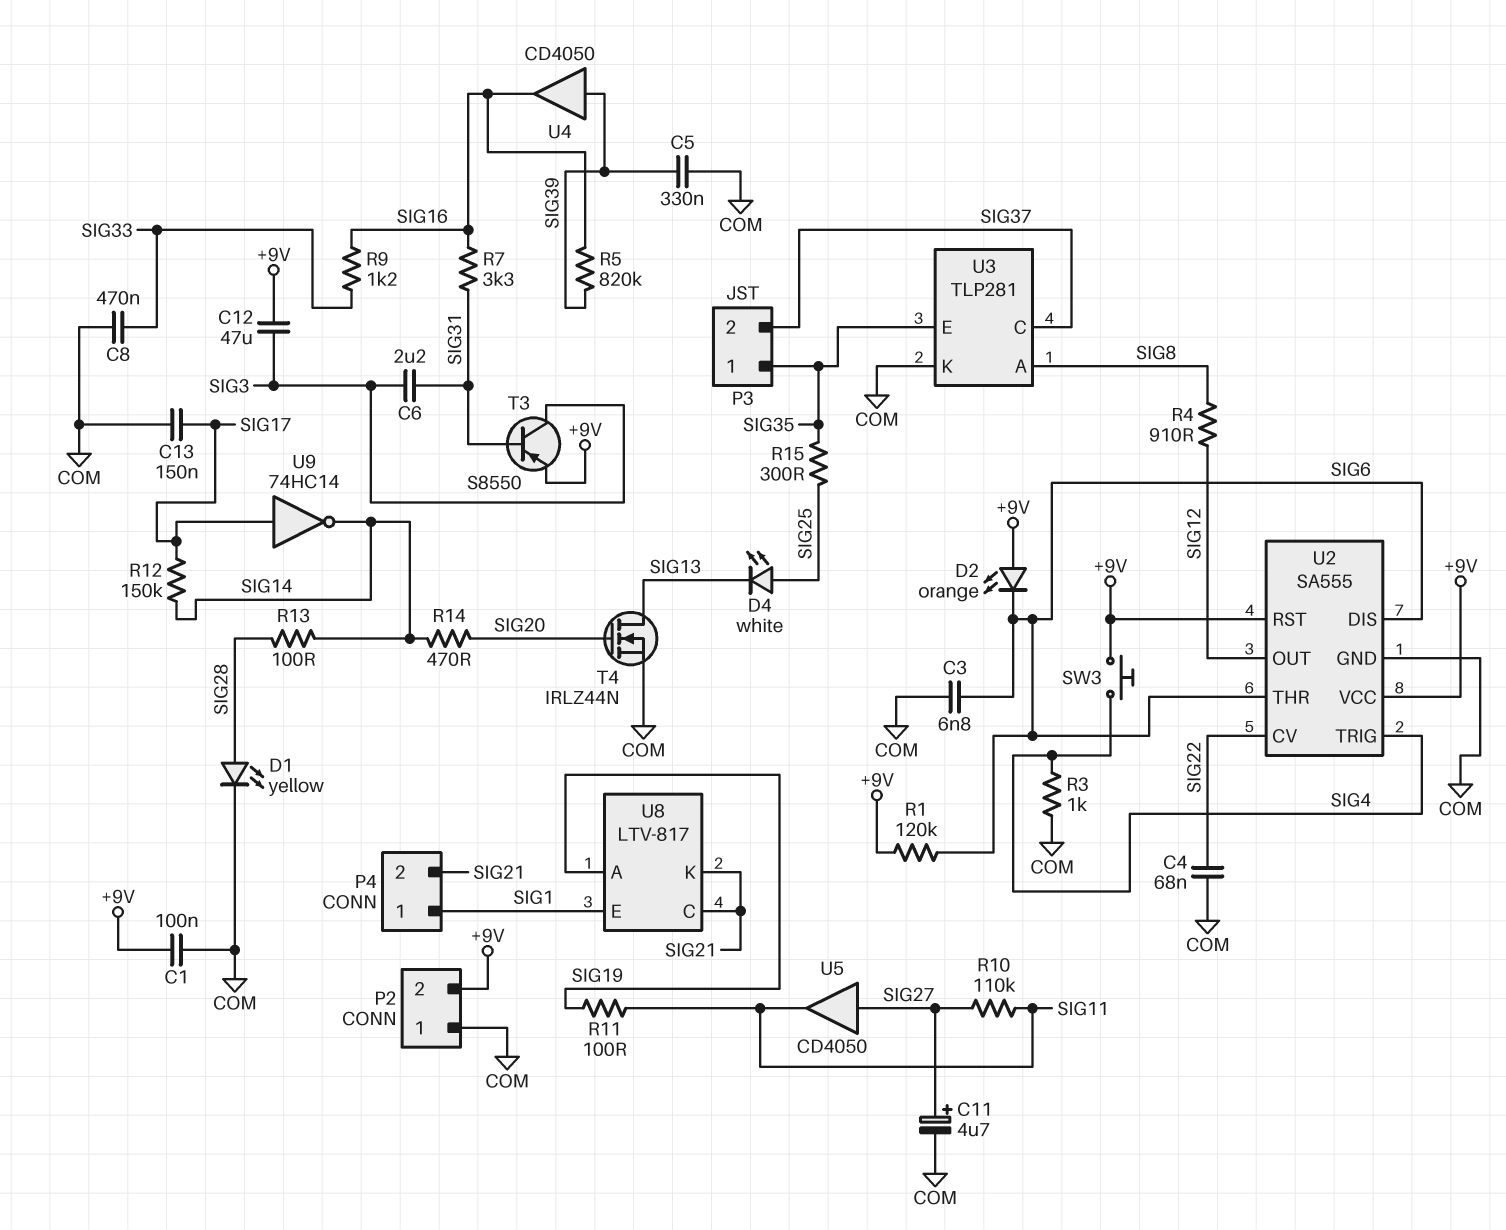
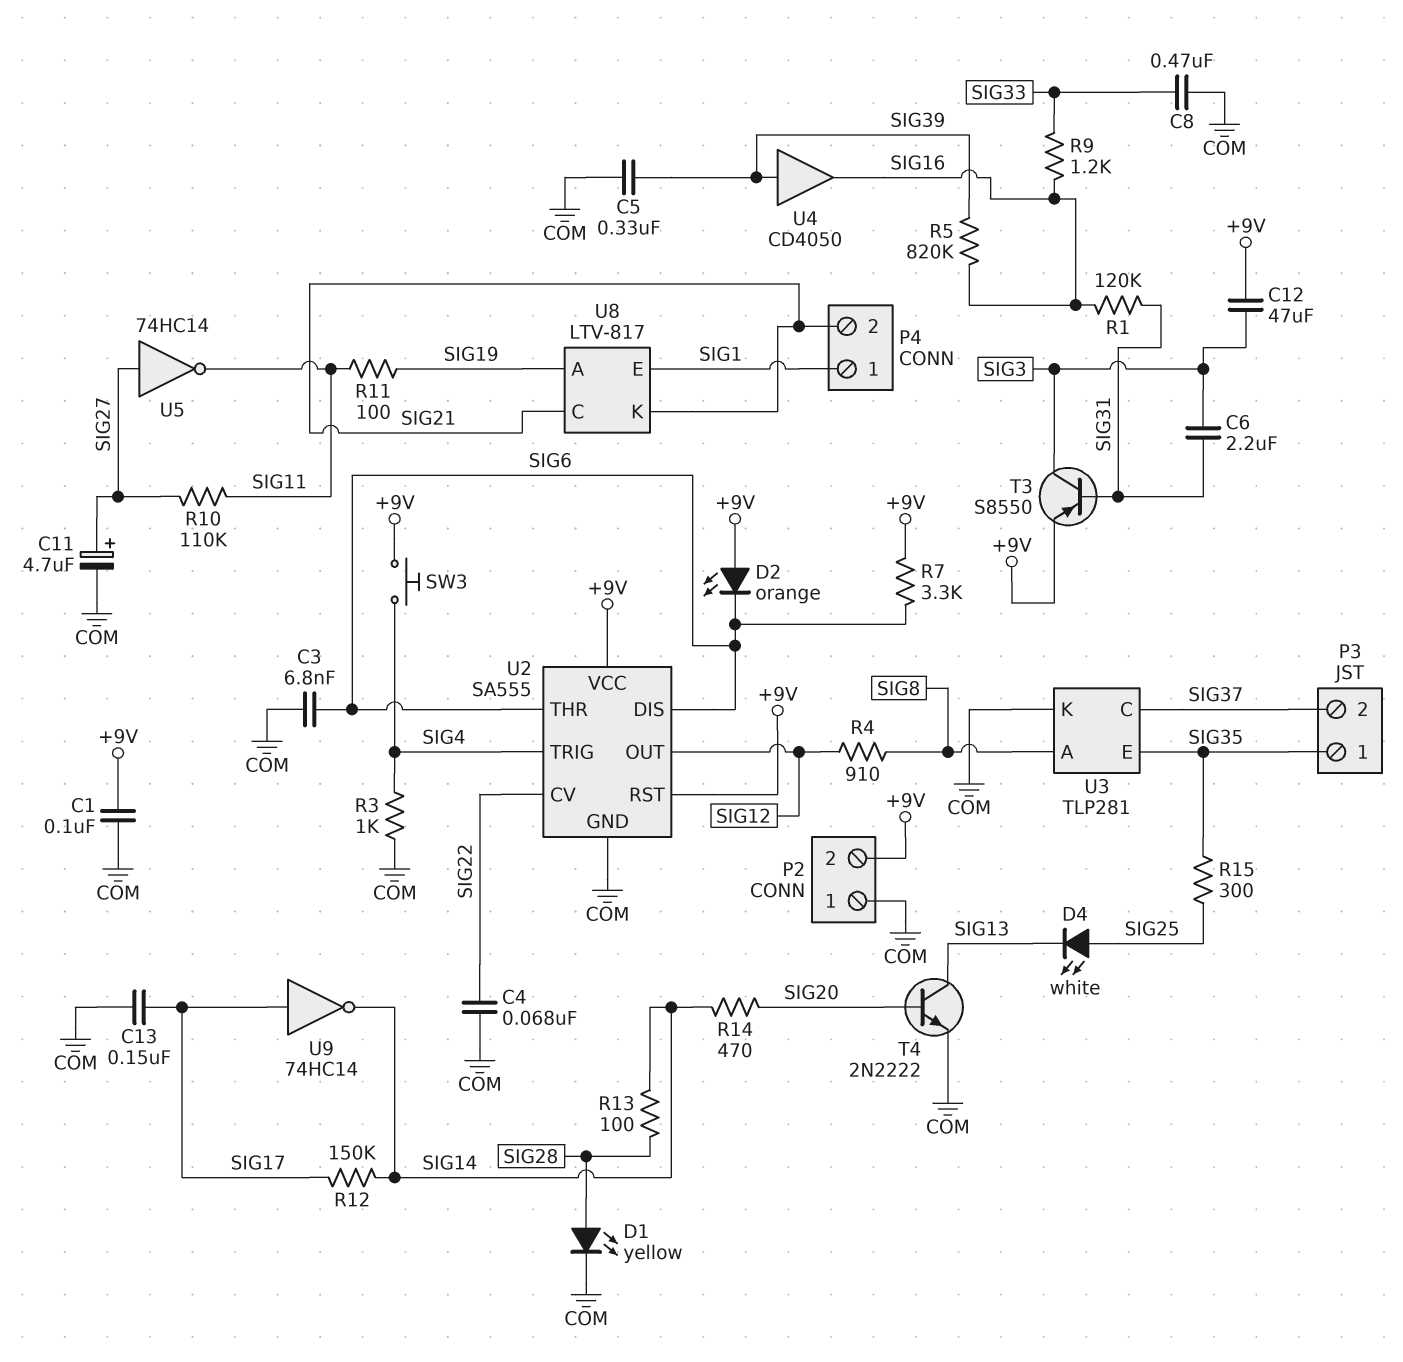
R1: 120k (+9V, SIG6) -> 120k (SIG16, SIG31)
R7: 3.3k (SIG16, SIG31) -> 3.3k (+9V, SIG6)
T4: NMOS IRLZ44N (G SIG20, D SIG13, S COM) -> NPN 2N2222 (B SIG20, C SIG13, E COM)
U5: buffer CD4050 (in SIG27, out SIG11) -> NOT 74HC14 (in SIG27, out SIG11)

